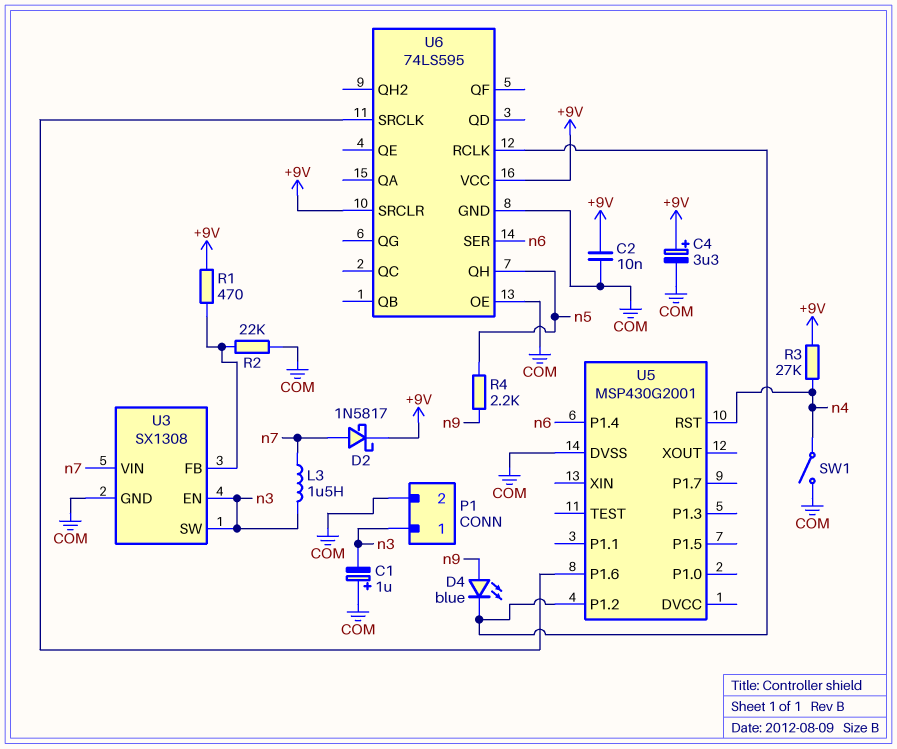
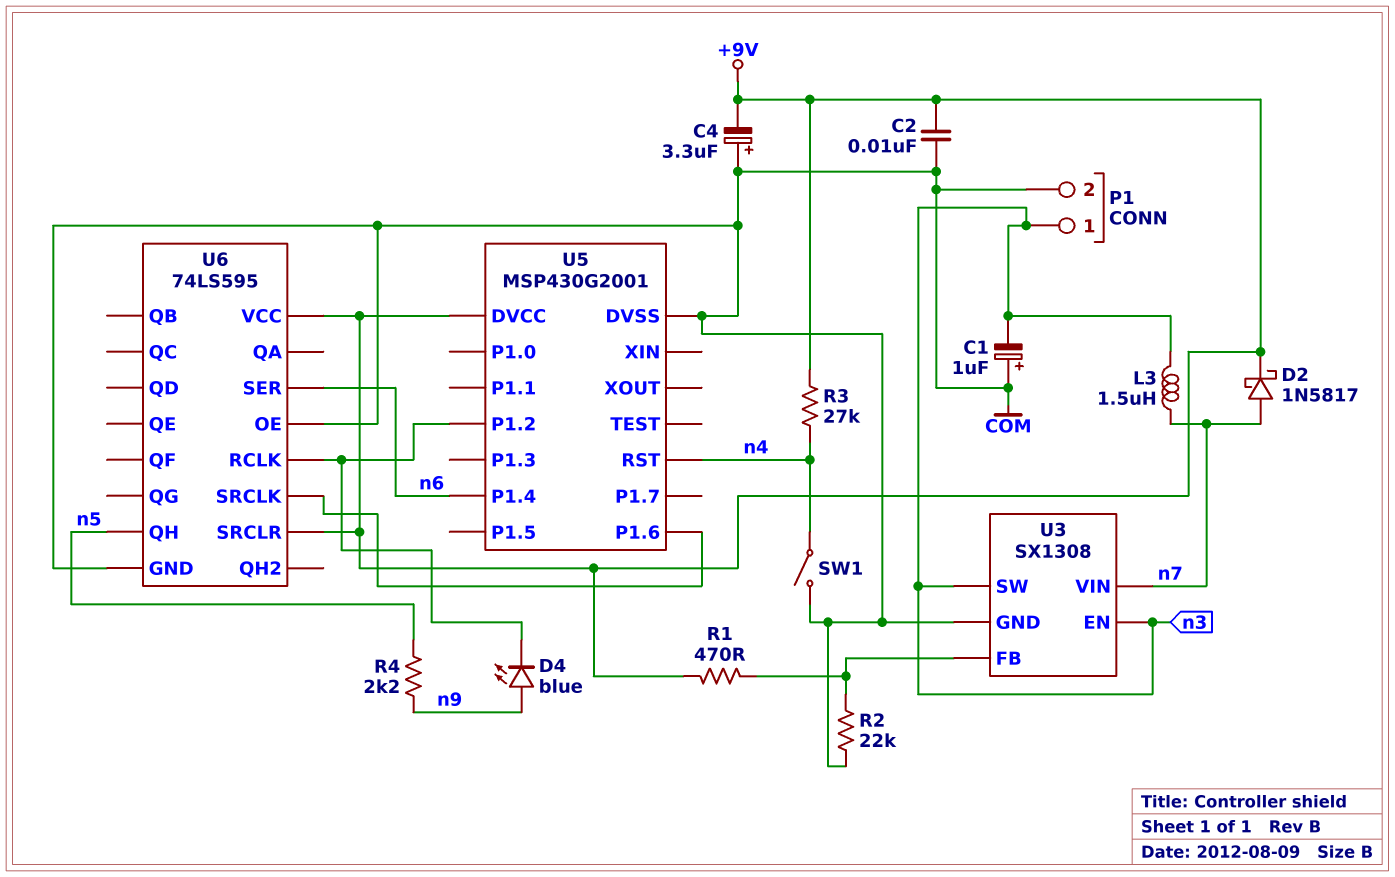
C4: 3.3uF (plus +9V, minus COM) -> 3.3uF (plus COM, minus +9V)
U5 pin DVCC: none -> +9V

